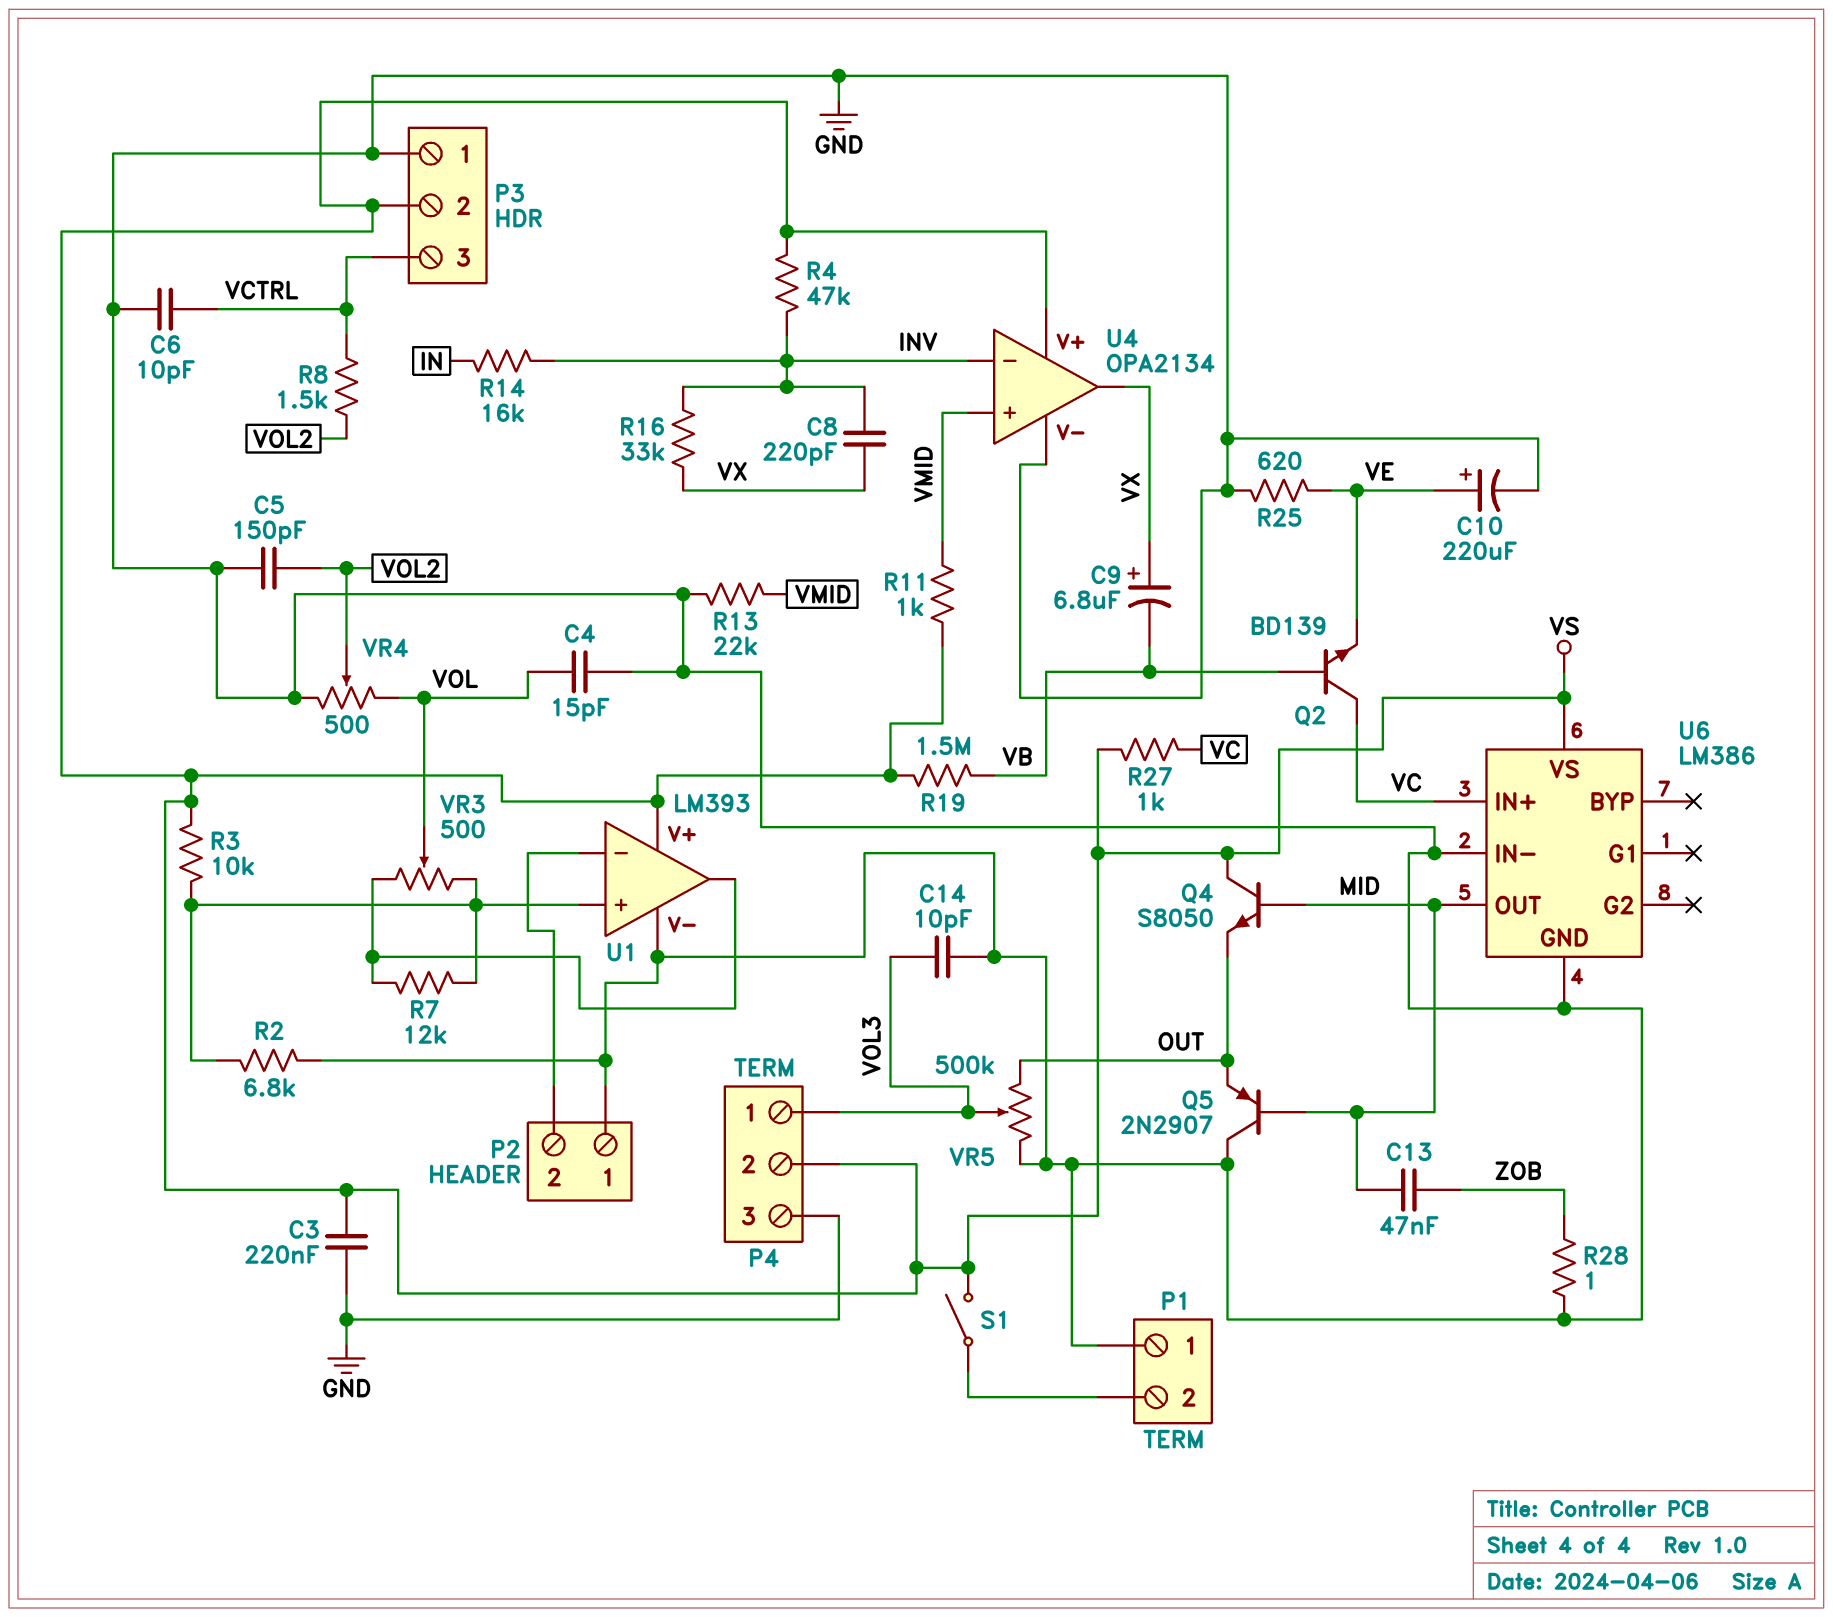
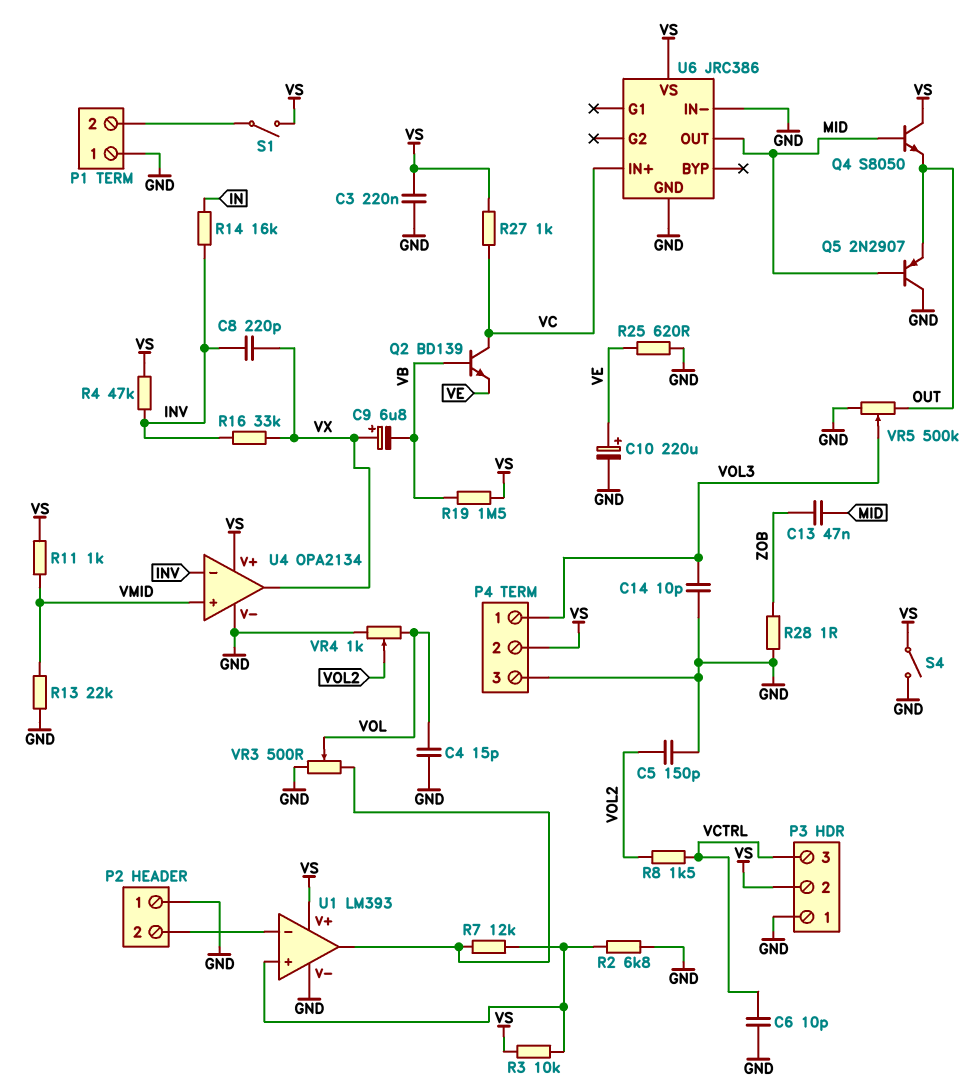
S4: none -> switch (GND, VS)
U6: LM386 -> JRC386
VR3: 500 (U1/in+, U1/out, wiper VOL) -> 500 (GND, U1/out, wiper VOL)
VR4: 500 (GND, VOL, wiper VOL2) -> 1k (GND, VOL, wiper VOL2)

